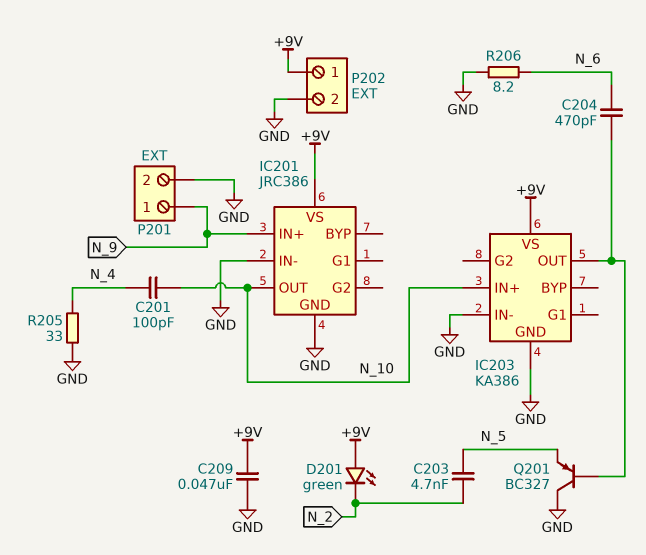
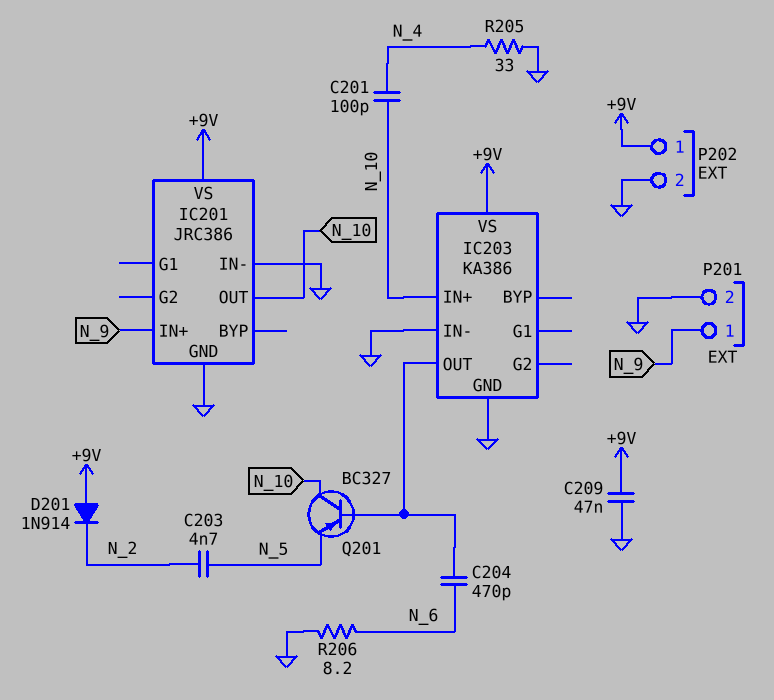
D201: LED green (A +9V, K N_2) -> diode 1N914 (A +9V, K N_2)
Q201: PNP BC327 (B IC203/OUT, C GND, E N_5) -> PNP BC327 (B IC203/OUT, C N_10, E N_5)

